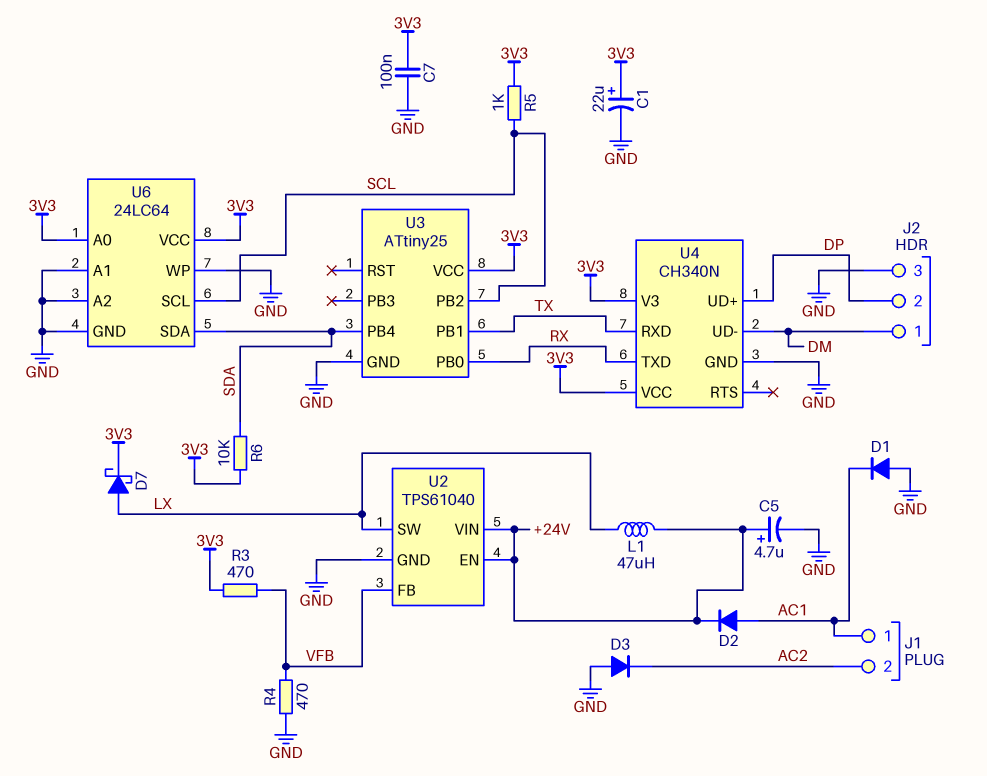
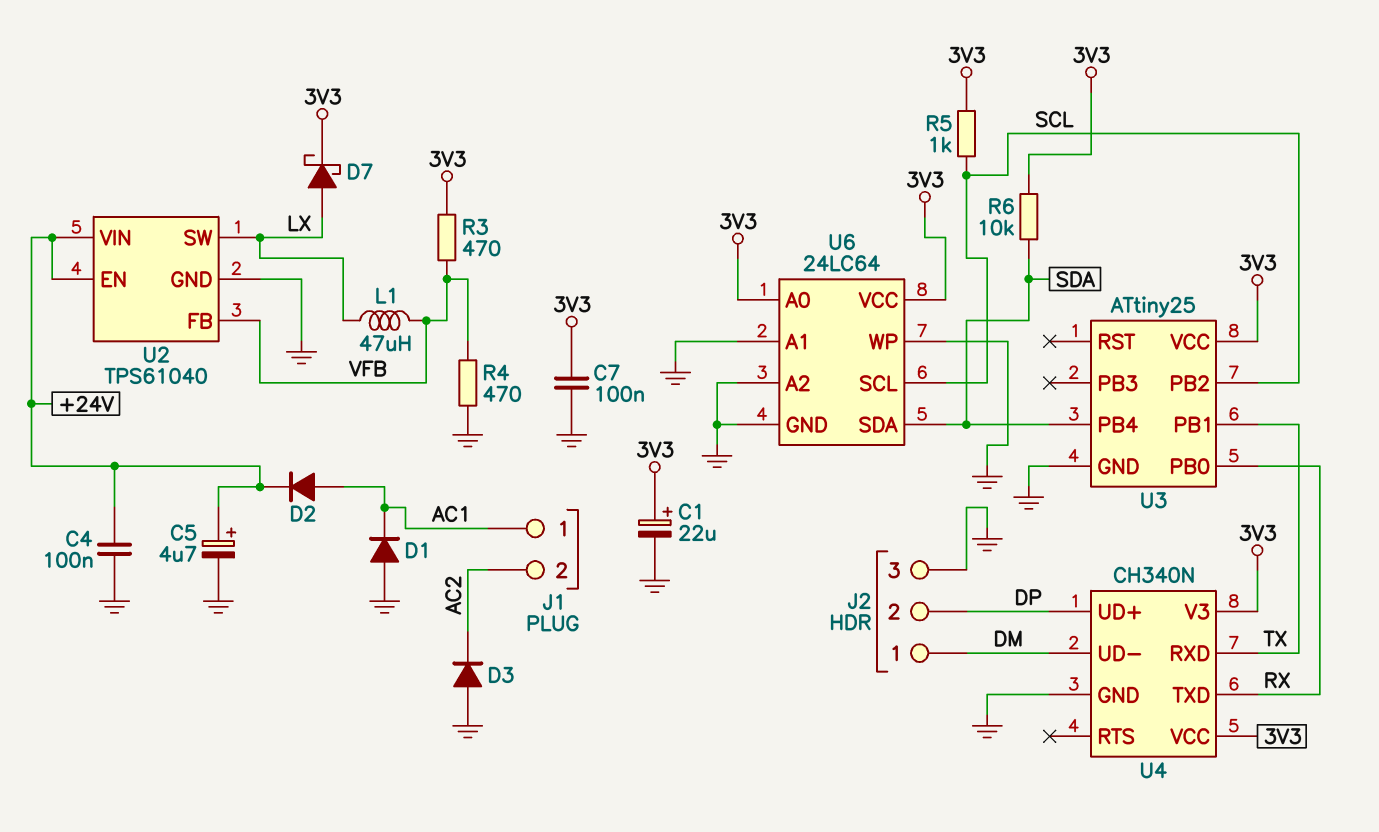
C4: none -> 100nF (+24V, GND)
L1: 47uH (+24V, LX) -> 47uH (LX, VFB)

